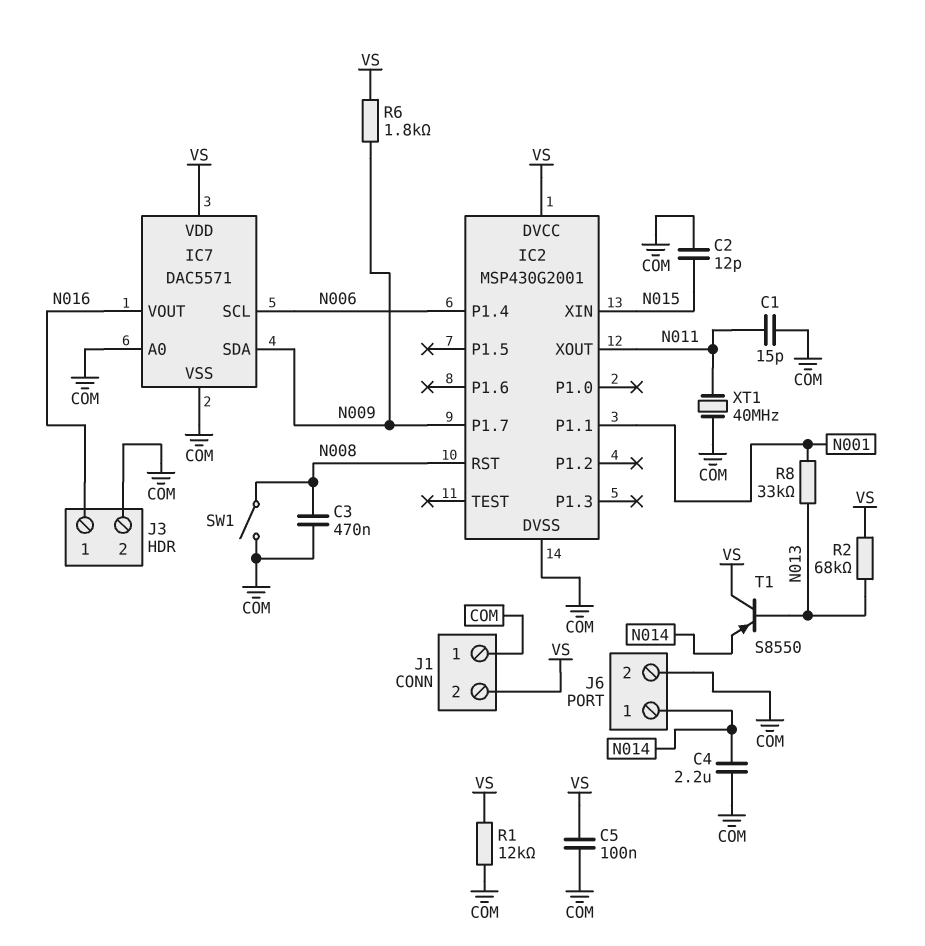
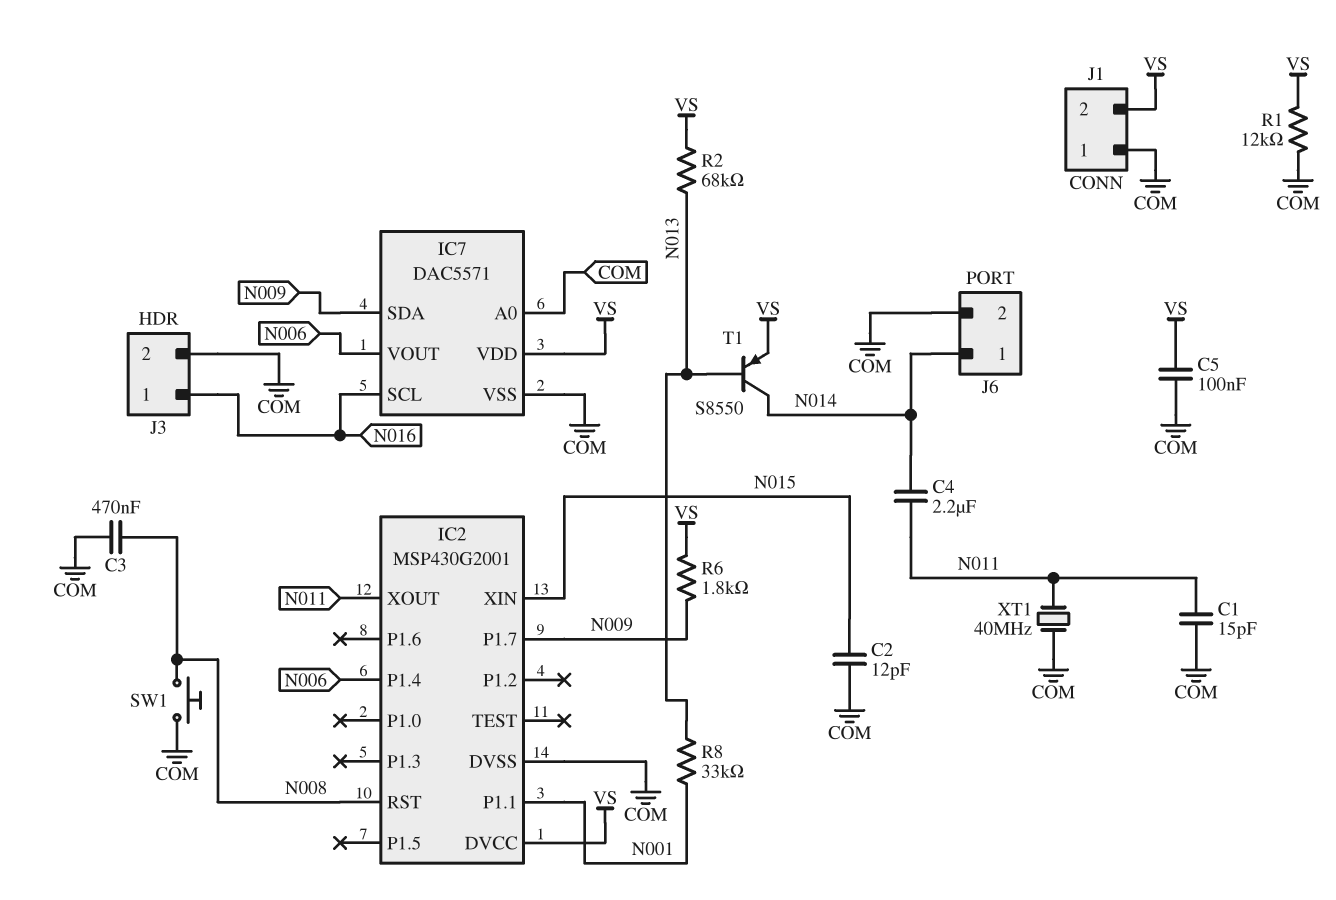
C4: 2.2uF (COM, N014) -> 2.2uF (N011, N014)
IC7 pin SCL: N006 -> N016
IC7 pin VOUT: N016 -> N006
SW1: switch (COM, N008) -> button (COM, N008)
T1: PNP S8550 (B N013, C VS, E N014) -> PNP S8550 (B N013, C N014, E VS)

